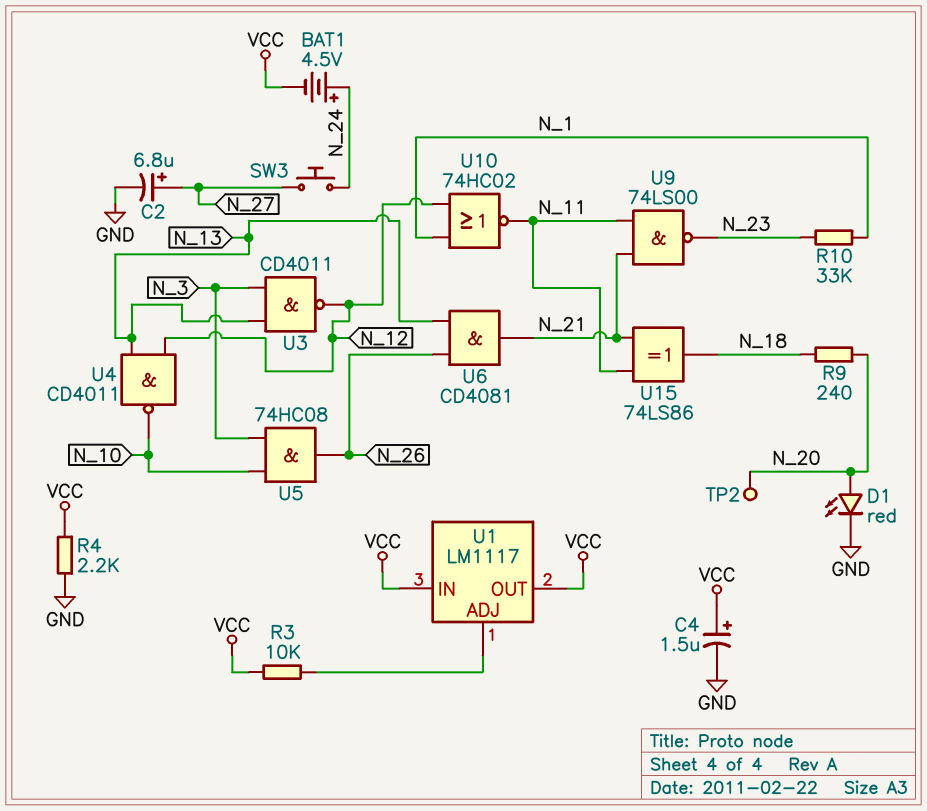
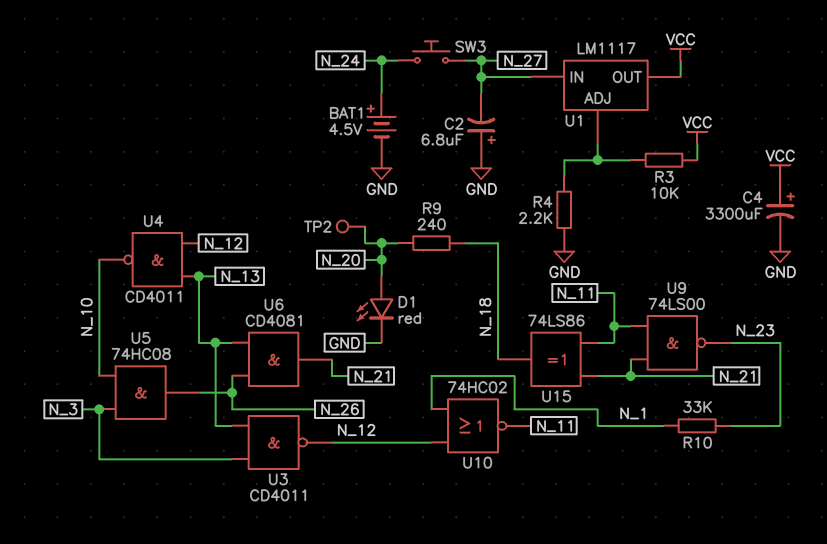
BAT1: 4.5V (plus N_24, minus VCC) -> 4.5V (plus N_24, minus GND)
C2: 6.8uF (plus N_27, minus GND) -> 6.8uF (plus GND, minus N_27)
C4: 1.5uF (plus VCC, minus GND) -> 3300uF (plus VCC, minus GND)
R4: 2.2k (GND, VCC) -> 2.2k (GND, U1/ADJ)
U1 pin IN: VCC -> N_27

